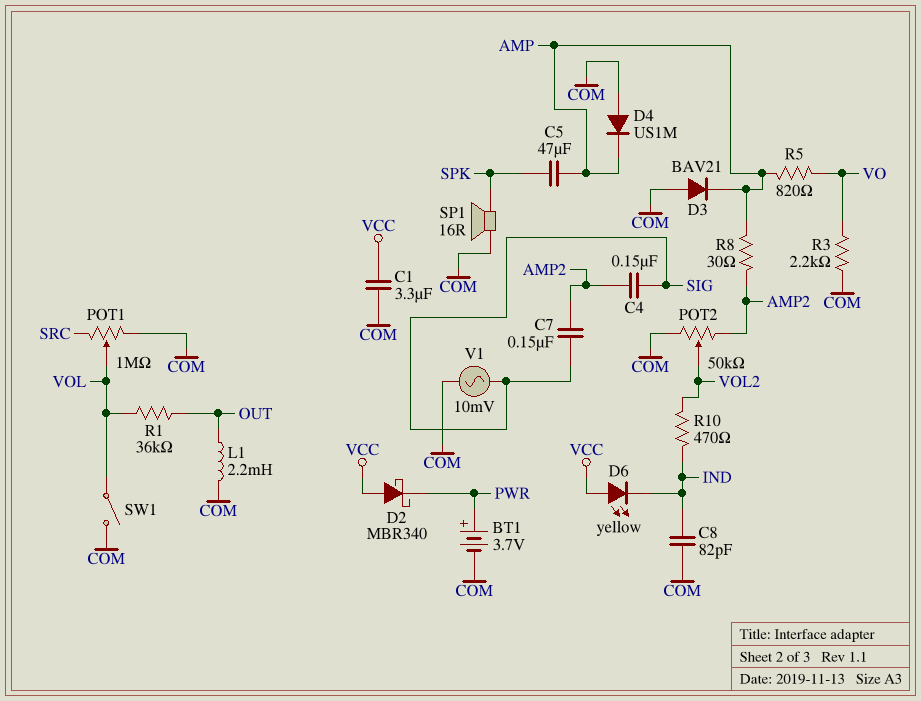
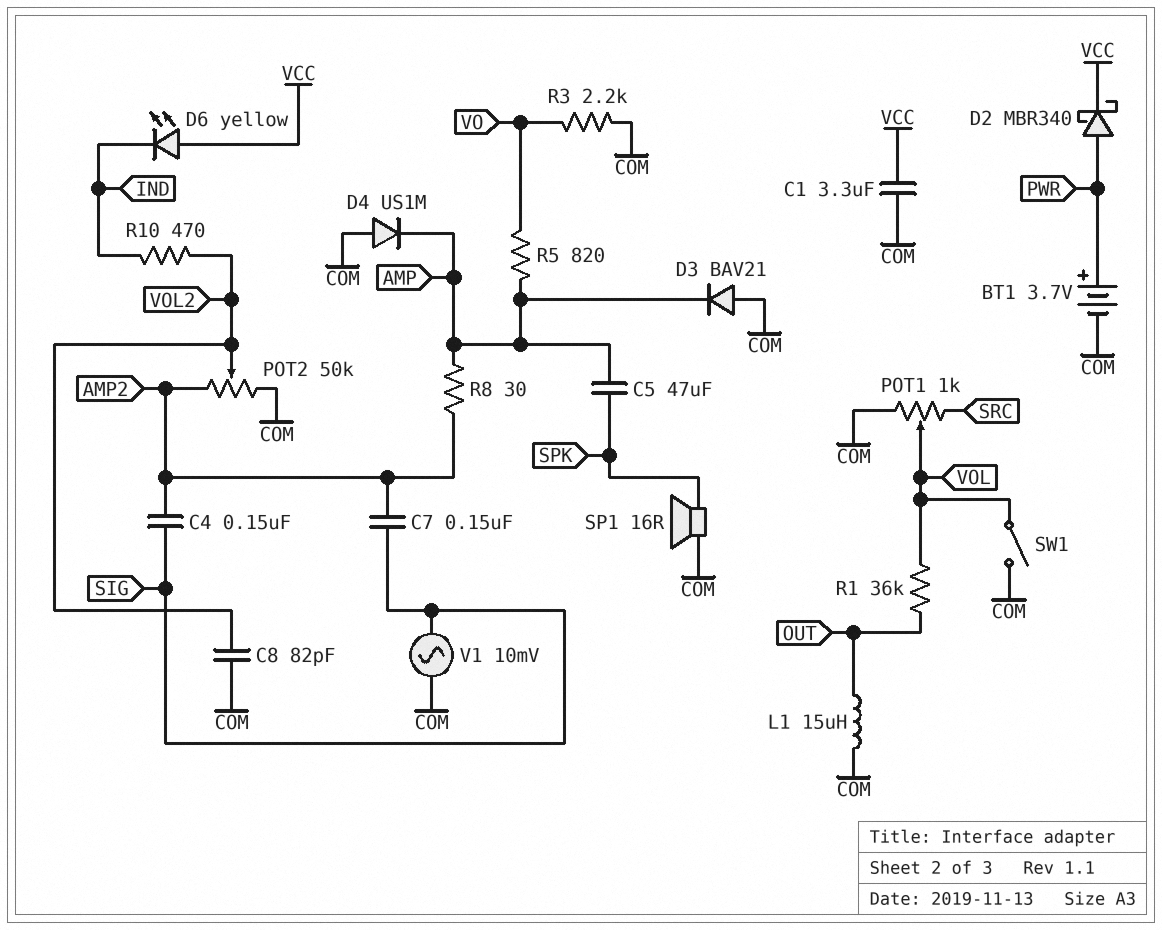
C8: 82pF (COM, IND) -> 82pF (COM, VOL2)
D2: schottky MBR340 (A VCC, K PWR) -> schottky MBR340 (A PWR, K VCC)
L1: 2.2mH (COM, OUT) -> 15uH (COM, OUT)
POT1: 1M (COM, SRC, wiper VOL) -> 1k (COM, SRC, wiper VOL)

